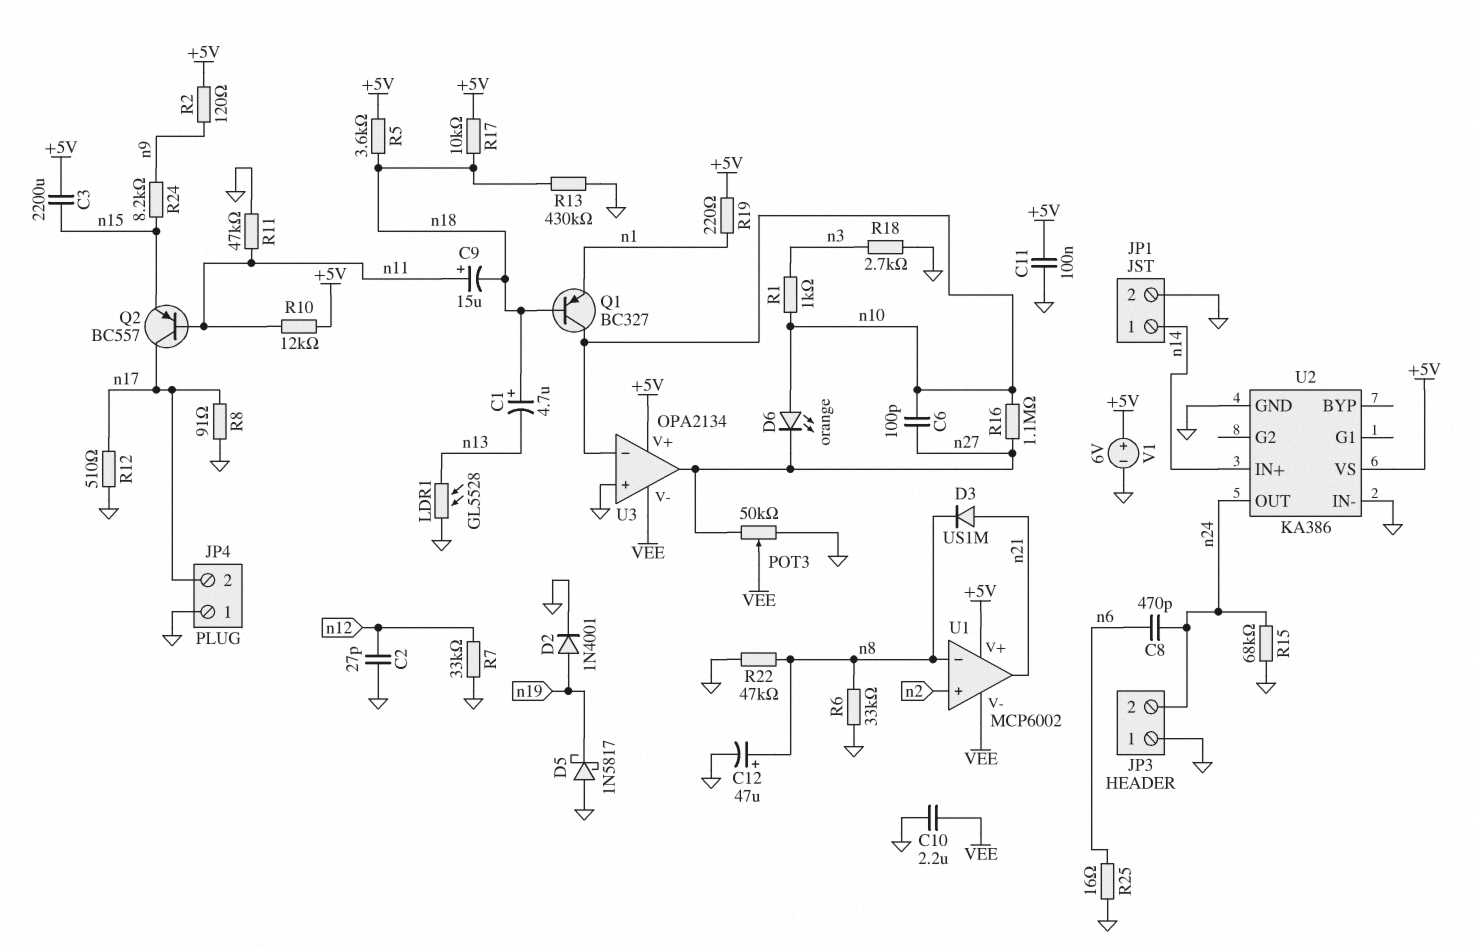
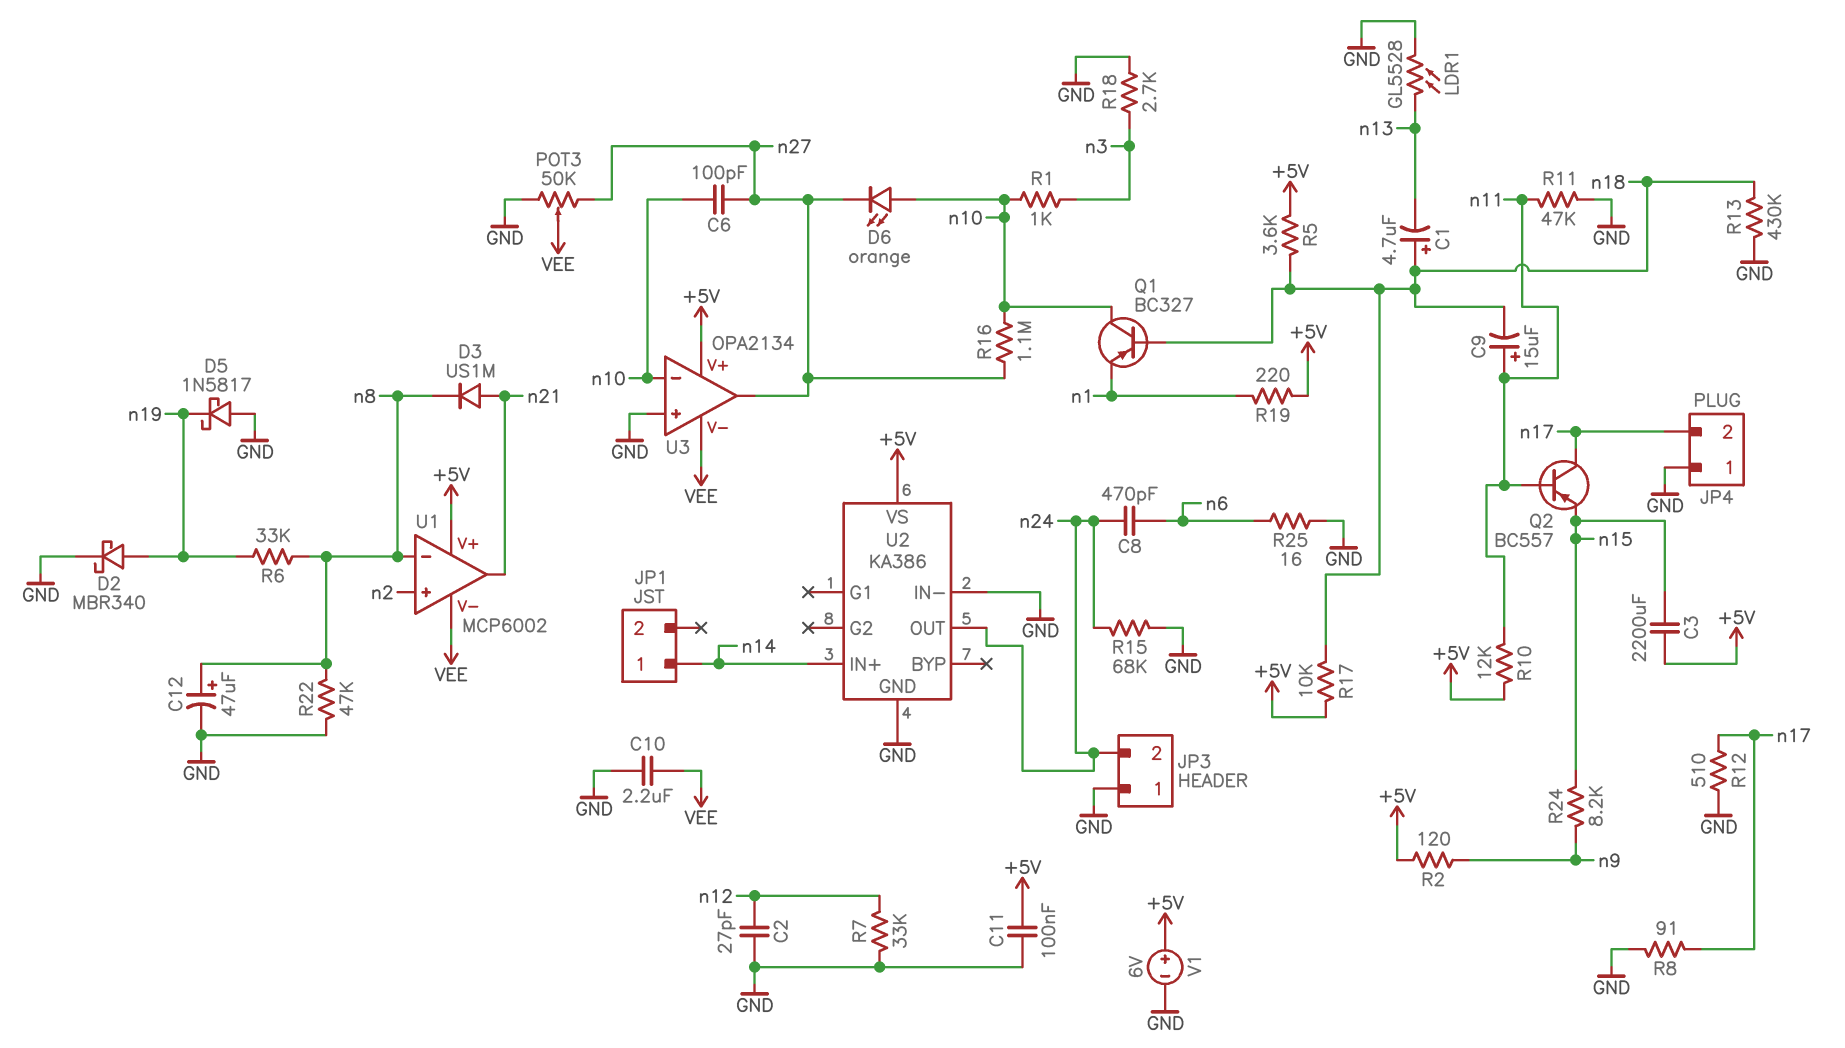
D2: diode 1N4001 (A n19, K GND) -> schottky MBR340 (A n19, K GND)
JP1 pin 2: GND -> none
R6: 33k (GND, n8) -> 33k (n8, n19)

